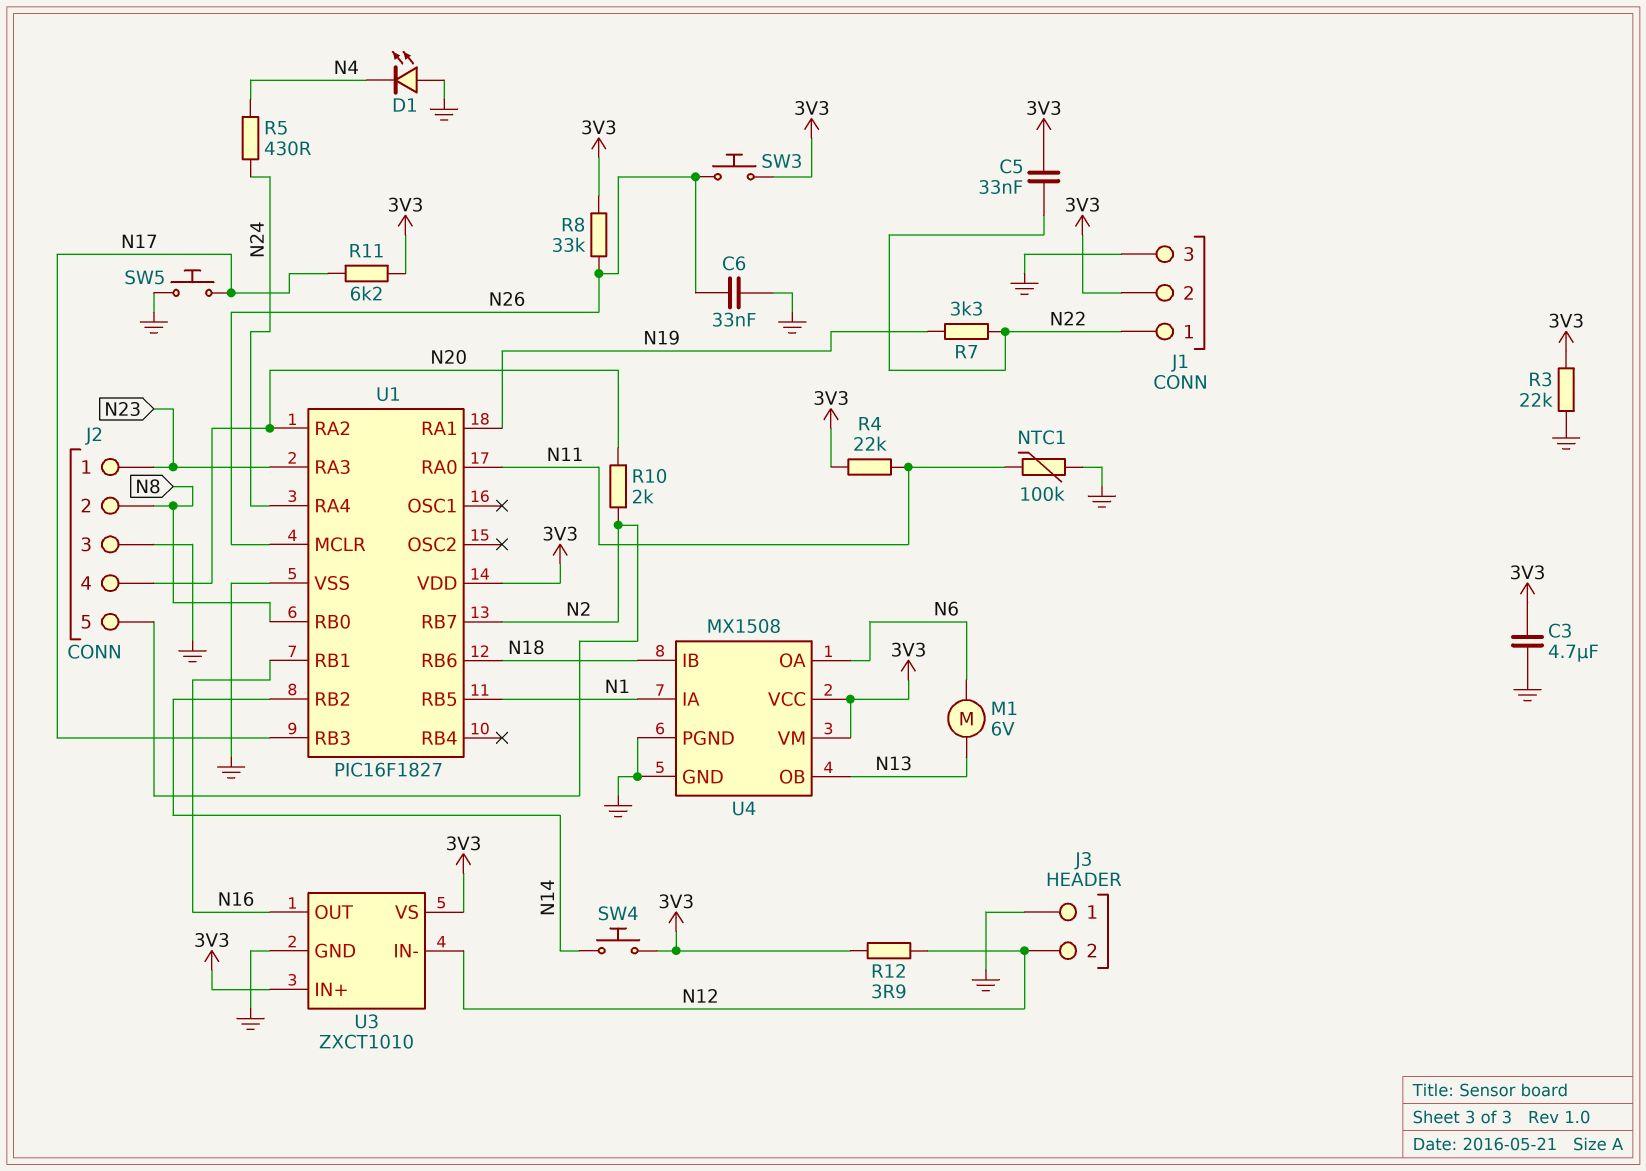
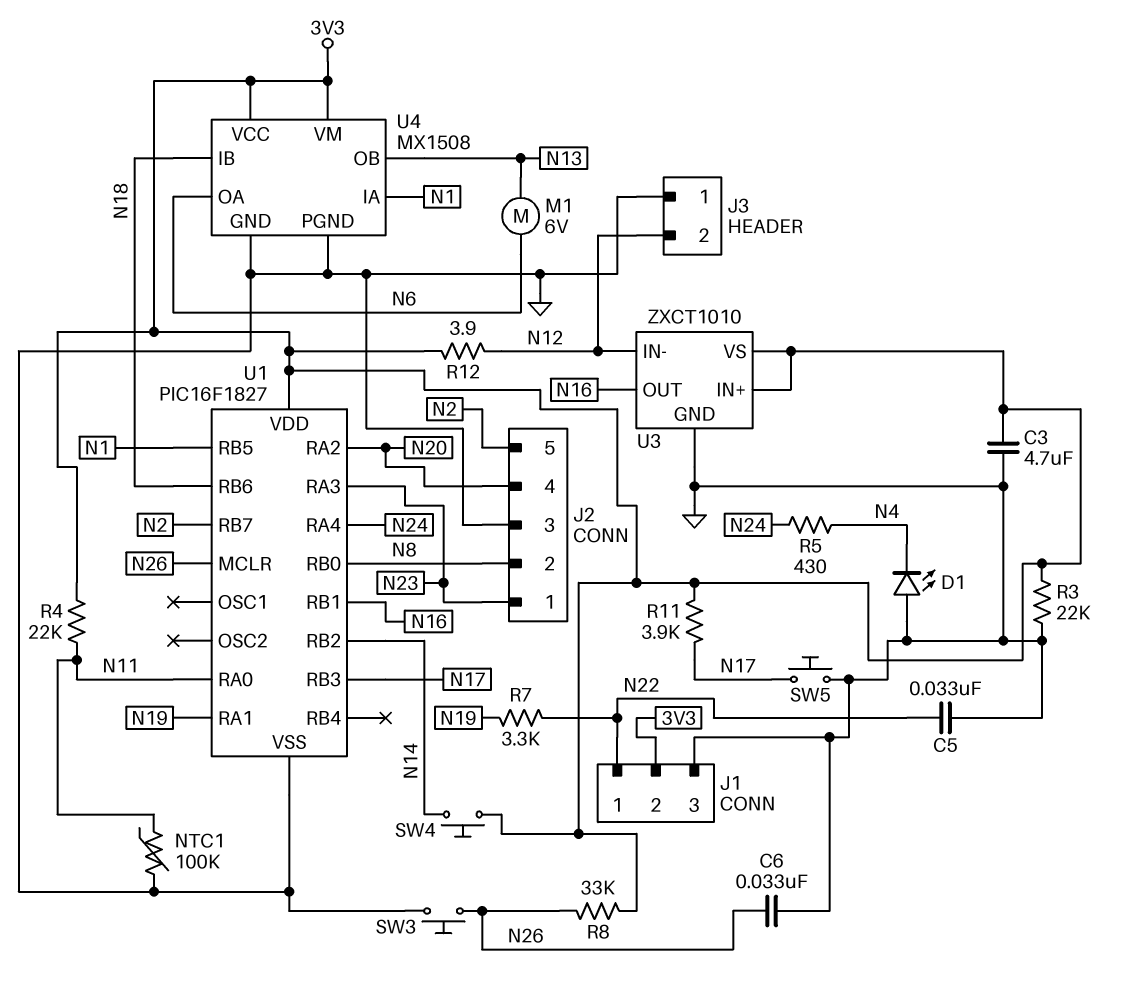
C5: 33nF (3V3, N22) -> 33nF (GND, N22)
R10: 2k (N2, N20) -> none
R11: 6.2k (3V3, N17) -> 3.9k (3V3, N17)
SW3: button (3V3, N26) -> button (GND, N26)

